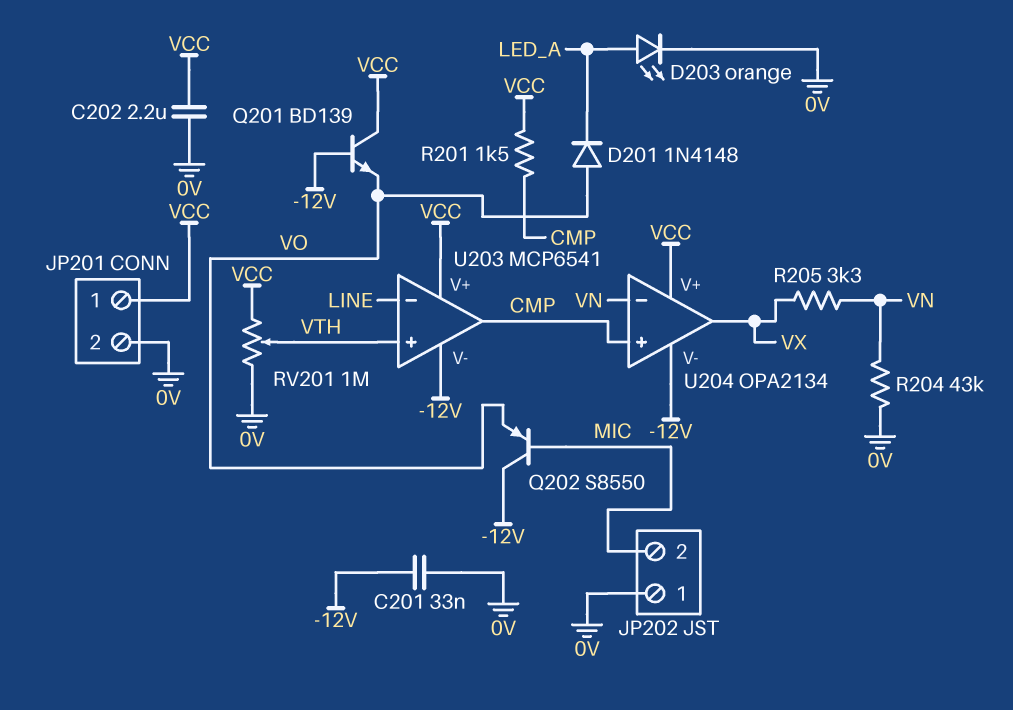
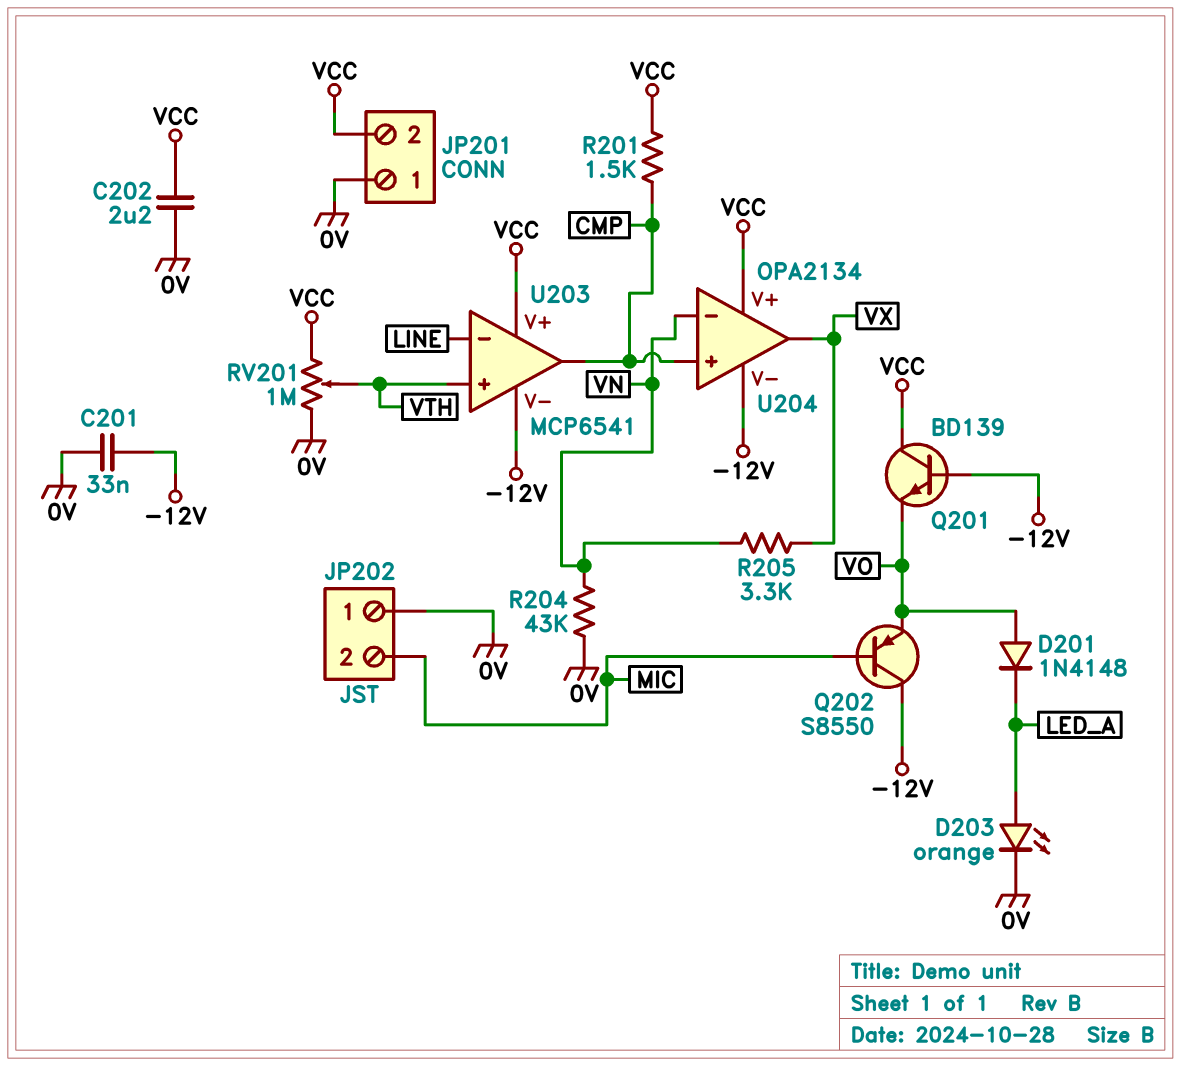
JP201 pin 1: VCC -> 0V
JP201 pin 2: 0V -> VCC

